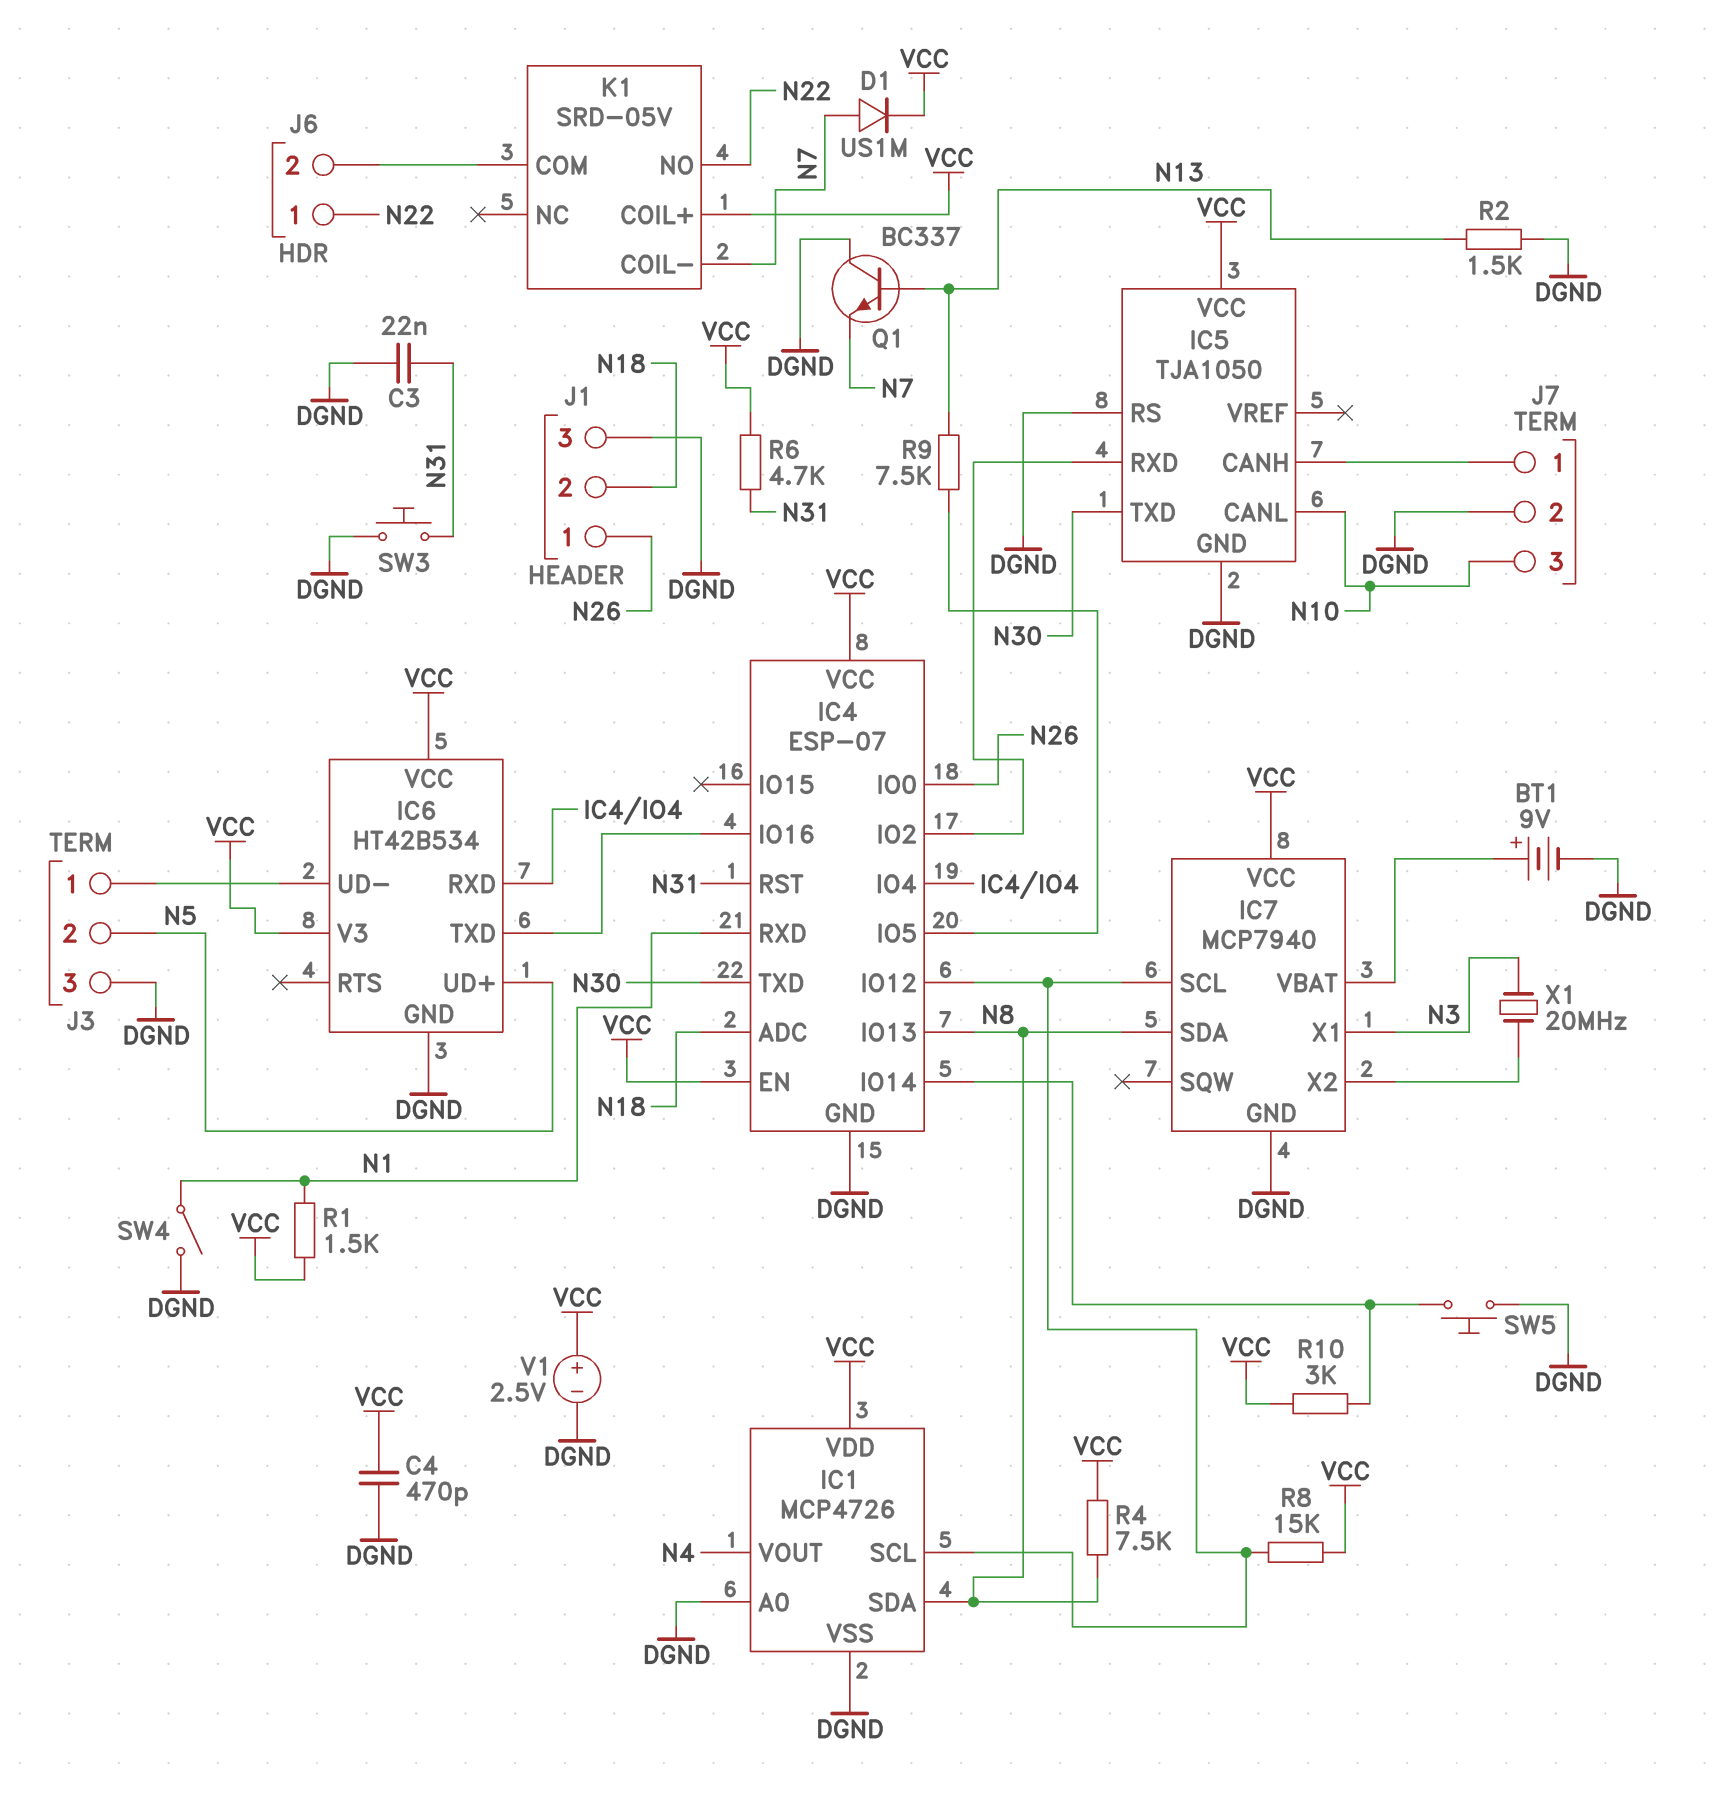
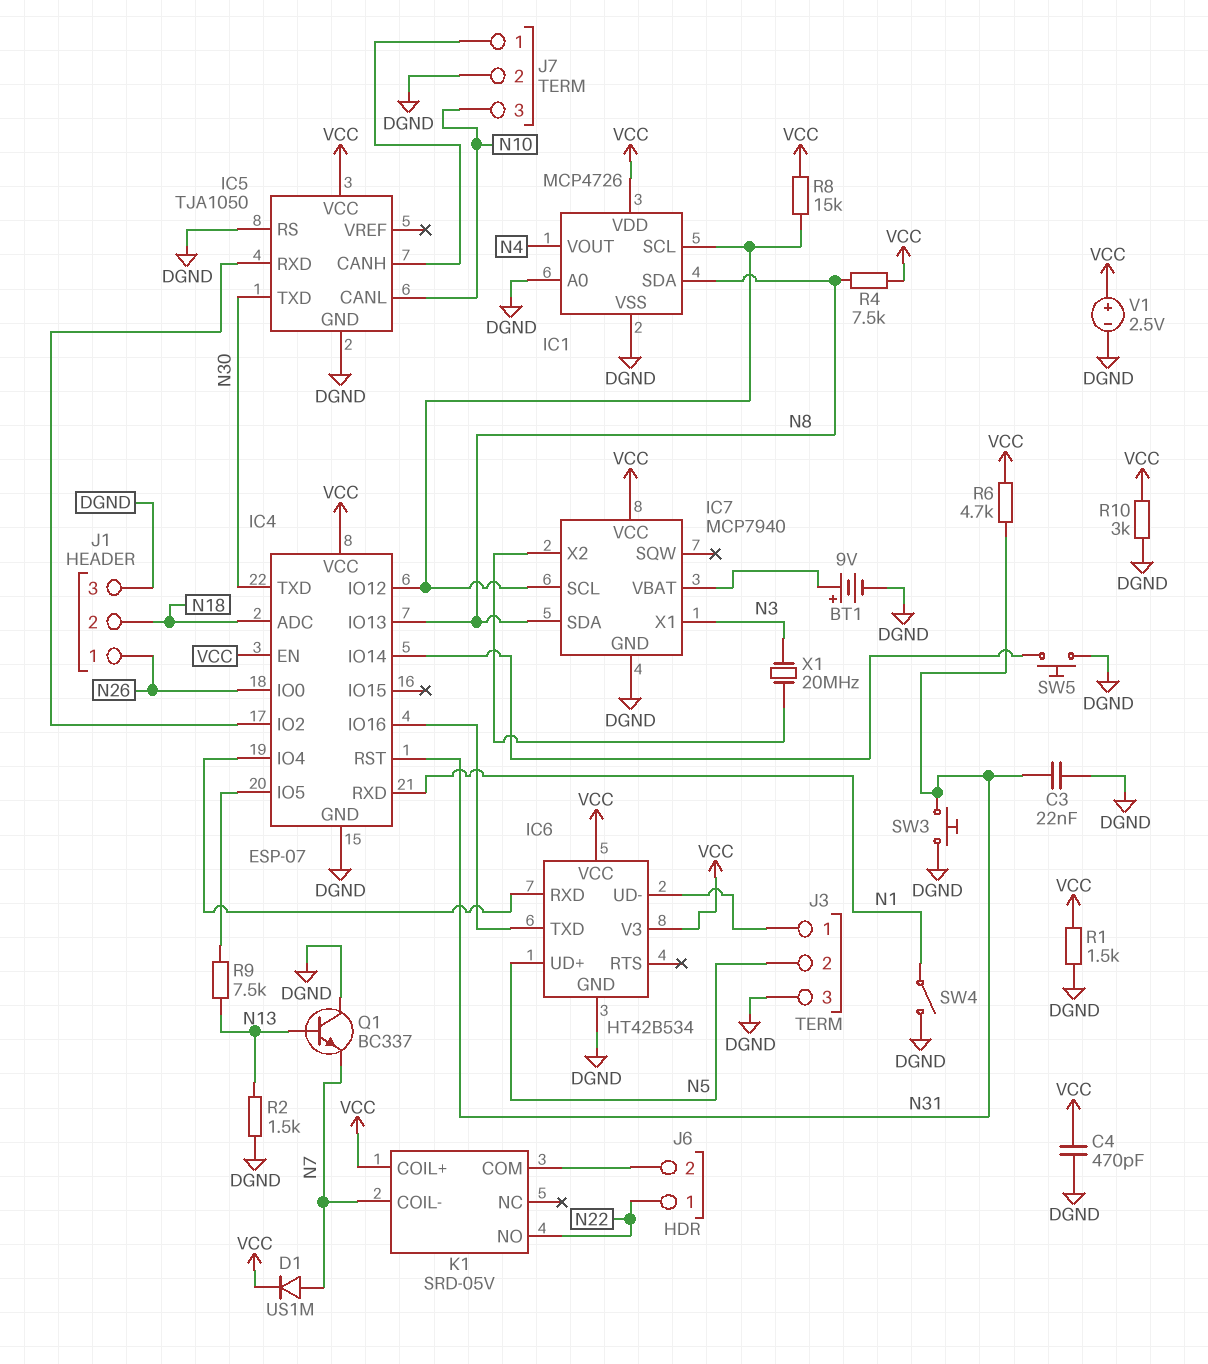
R1: 1.5k (N1, VCC) -> 1.5k (DGND, VCC)
R10: 3k (IC4/IO14, VCC) -> 3k (DGND, VCC)

